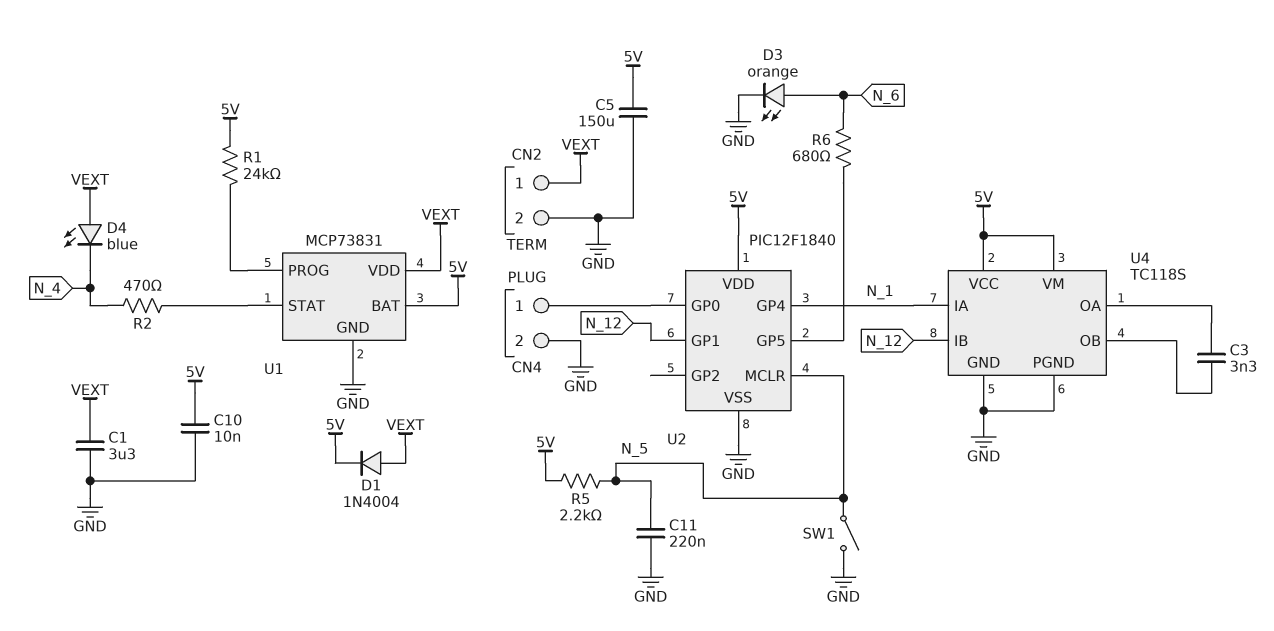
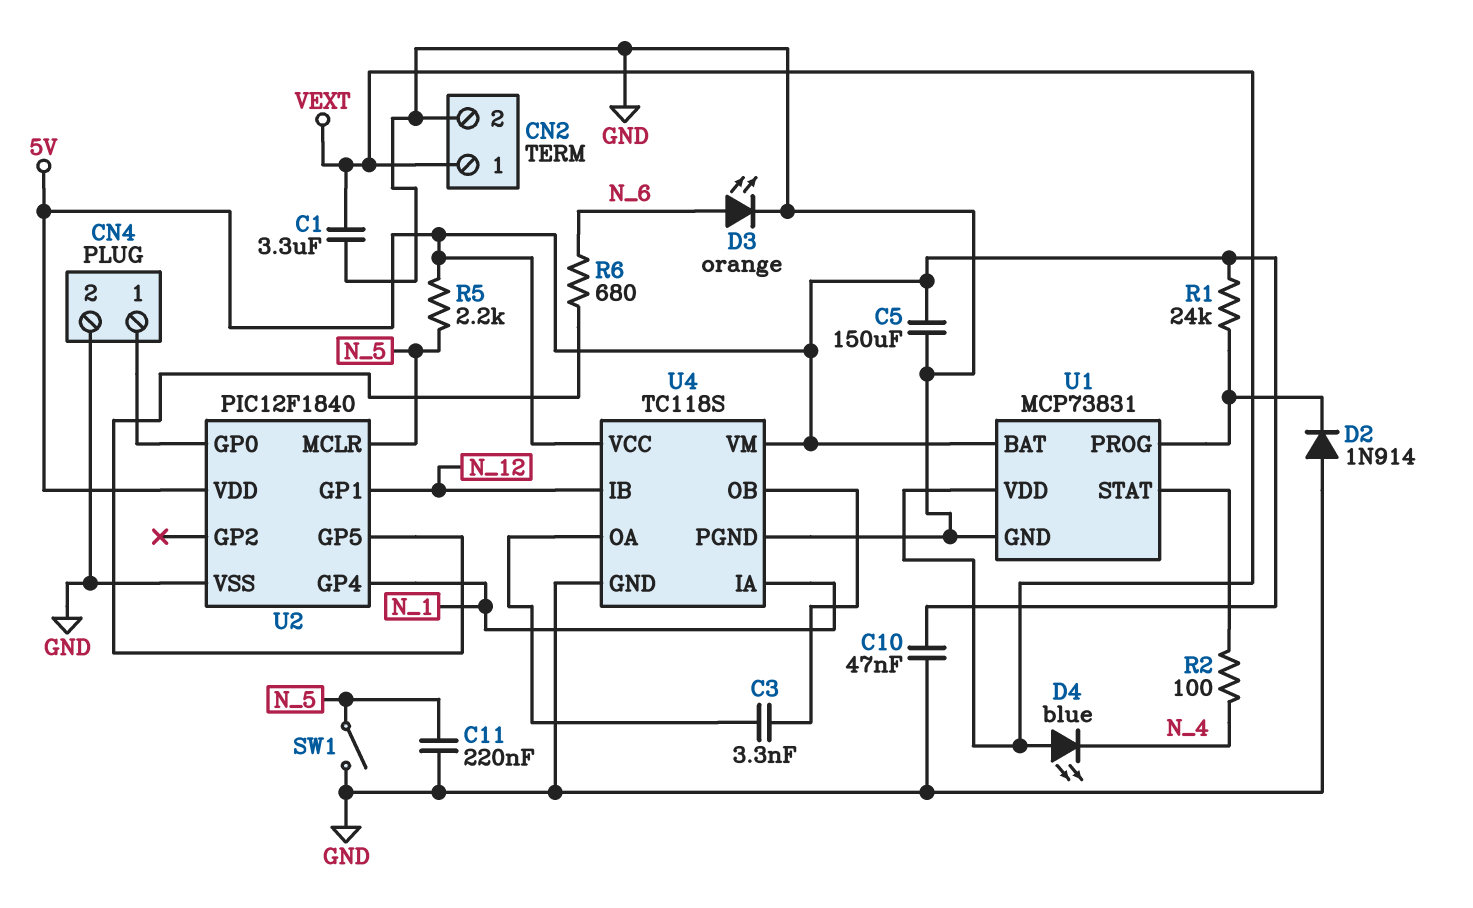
C10: 10nF (5V, GND) -> 47nF (5V, GND)
D1: diode 1N4004 (A VEXT, K 5V) -> none
D2: none -> diode 1N914 (A GND, K U1/PROG)
R2: 470 (N_4, U1/STAT) -> 100 (N_4, U1/STAT)

